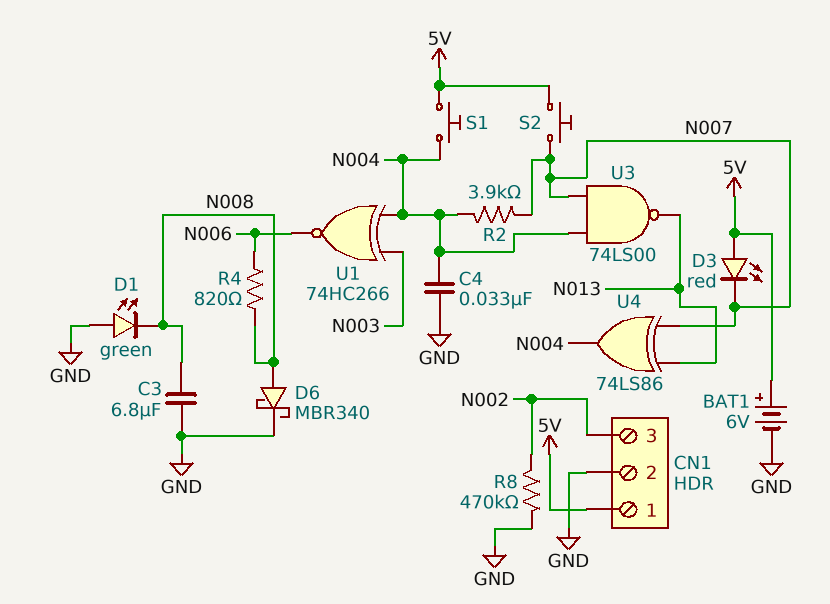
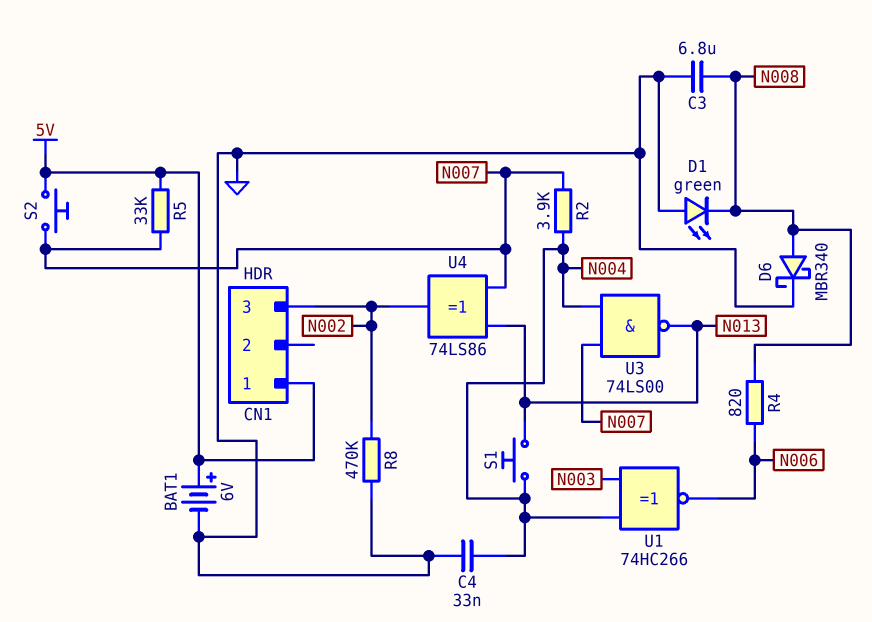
CN1 pin 2: GND -> none
D3: LED red (A 5V, K N007) -> none
R5: none -> 33k (5V, N007)
S1: button (5V, N004) -> button (N004, N013)
U4: XOR 74LS86 (in N007, in N013, out N004) -> XOR 74LS86 (in N007, in N013, out N002)

